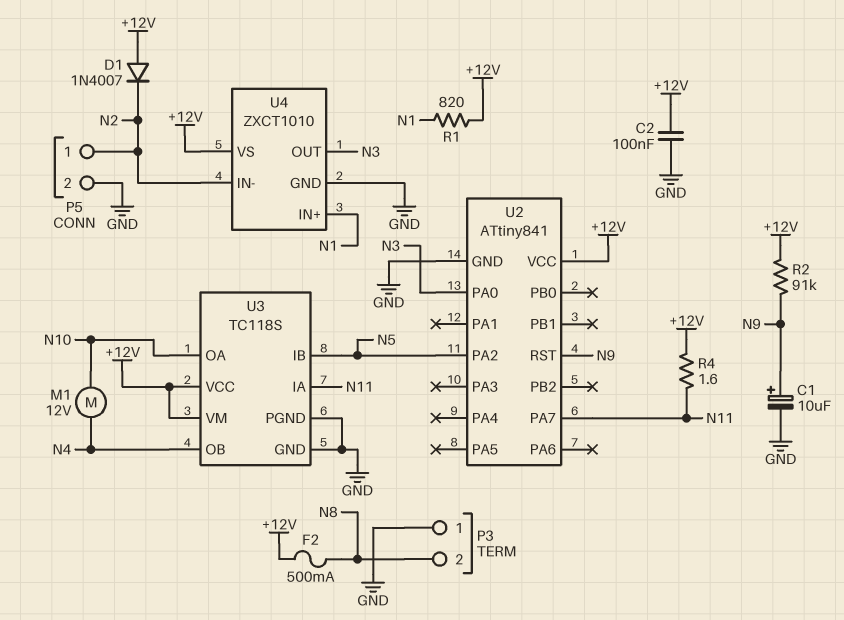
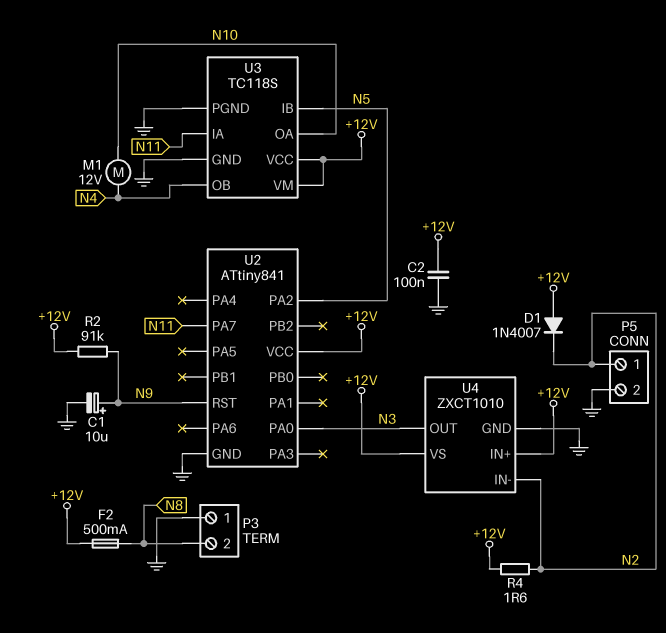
R1: 820 (+12V, N1) -> none
R4: 1.6 (+12V, N11) -> 1.6 (+12V, N2)
U4 pin IN+: N1 -> +12V

